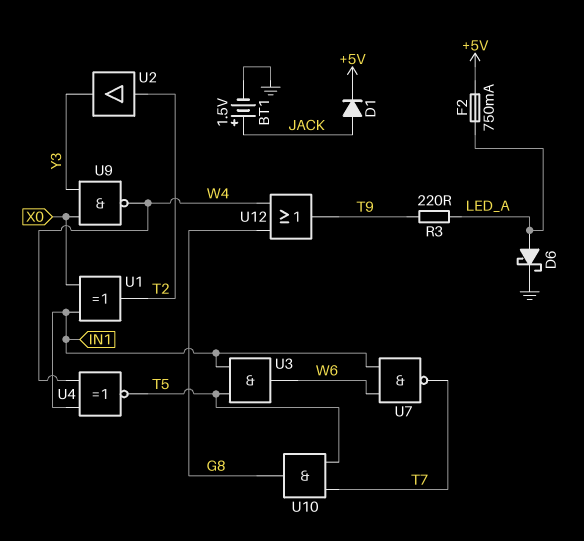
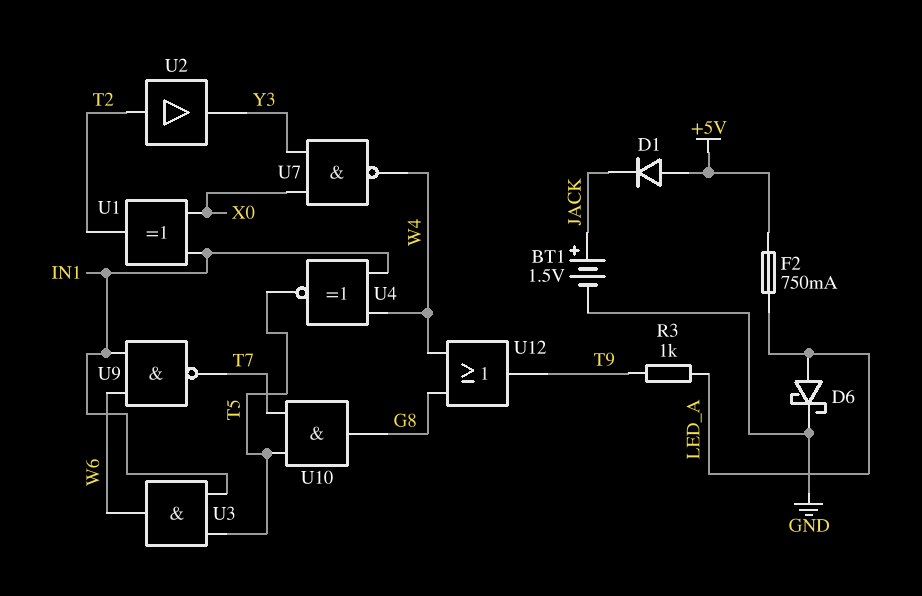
D1: diode (A JACK, K +5V) -> diode (A +5V, K JACK)
R3: 220 (LED_A, T9) -> 1k (LED_A, T9)
U7: NAND (in IN1, in W6, out T7) -> NAND (in X0, in Y3, out W4)
U9: NAND (in X0, in Y3, out W4) -> NAND (in IN1, in W6, out T7)

